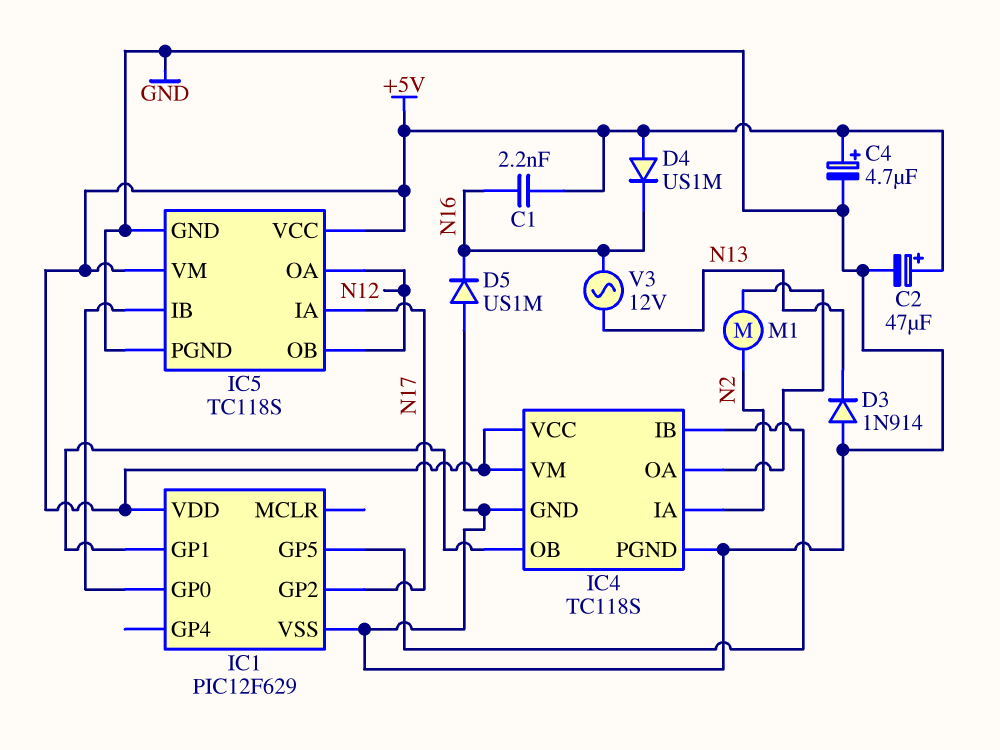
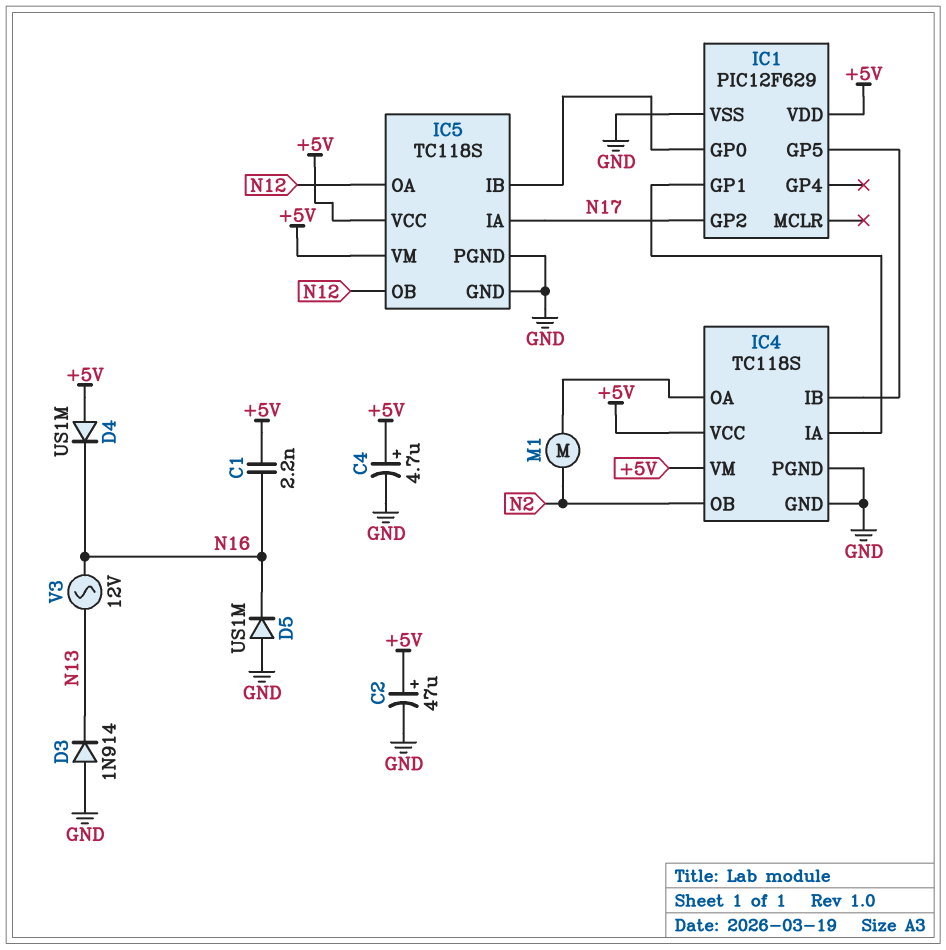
IC4 pin IA: N2 -> IC1/GP1
IC4 pin OB: IC1/GP1 -> N2

